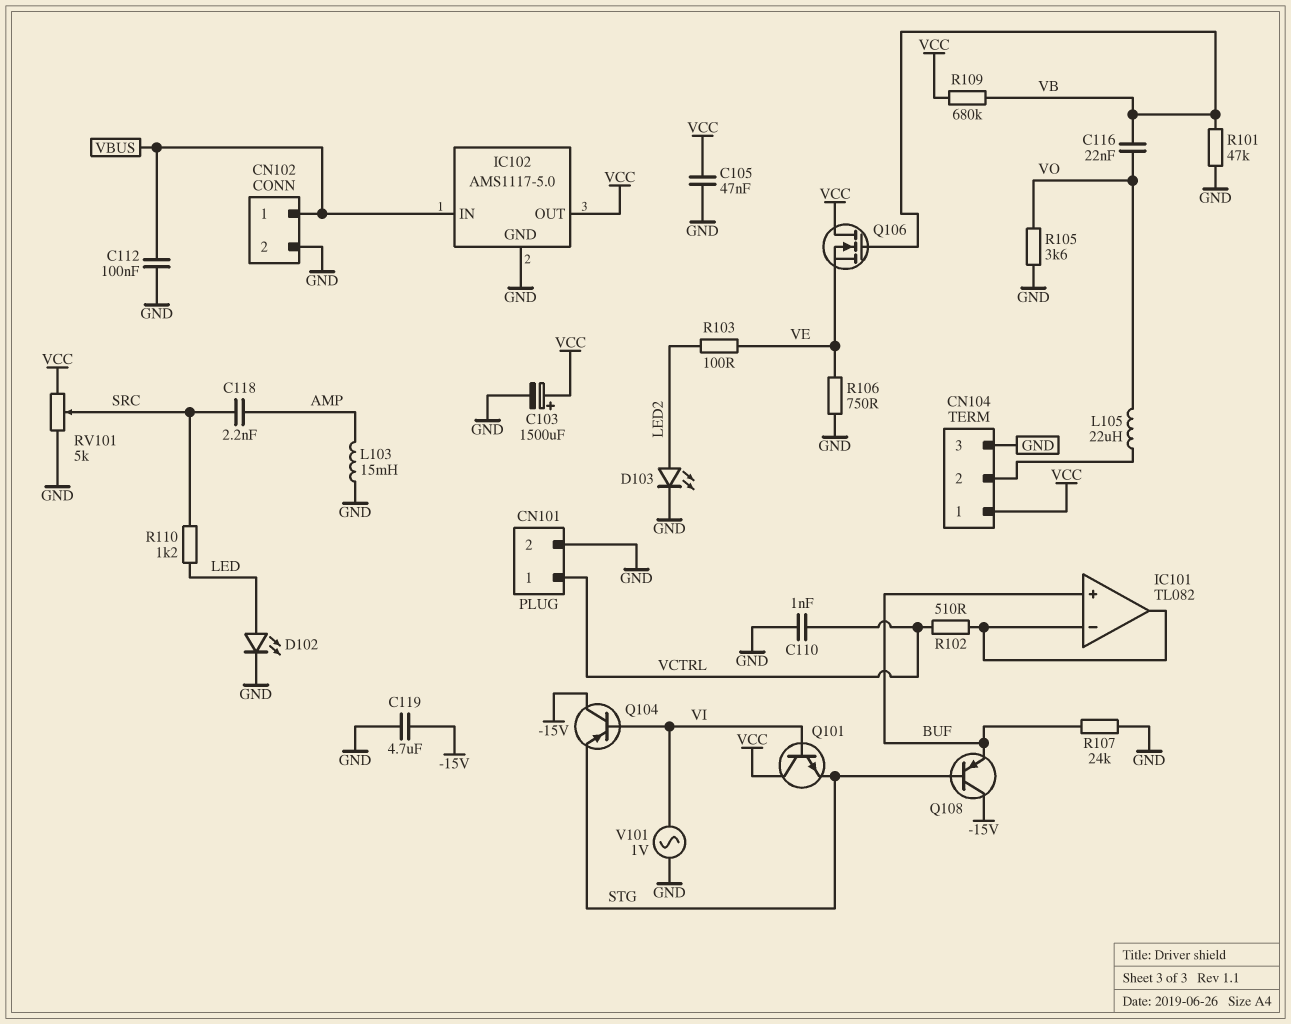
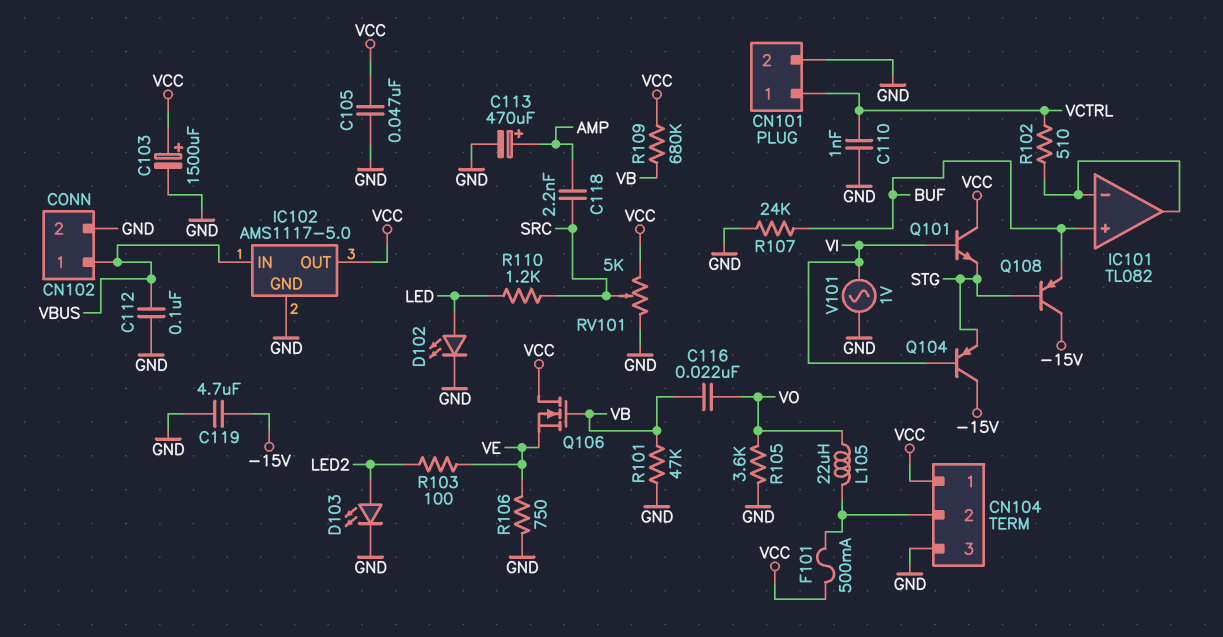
C113: none -> 470uF (plus AMP, minus GND)
F101: none -> 500mA (CN104/2, VCC)
L103: 15mH (AMP, GND) -> none

